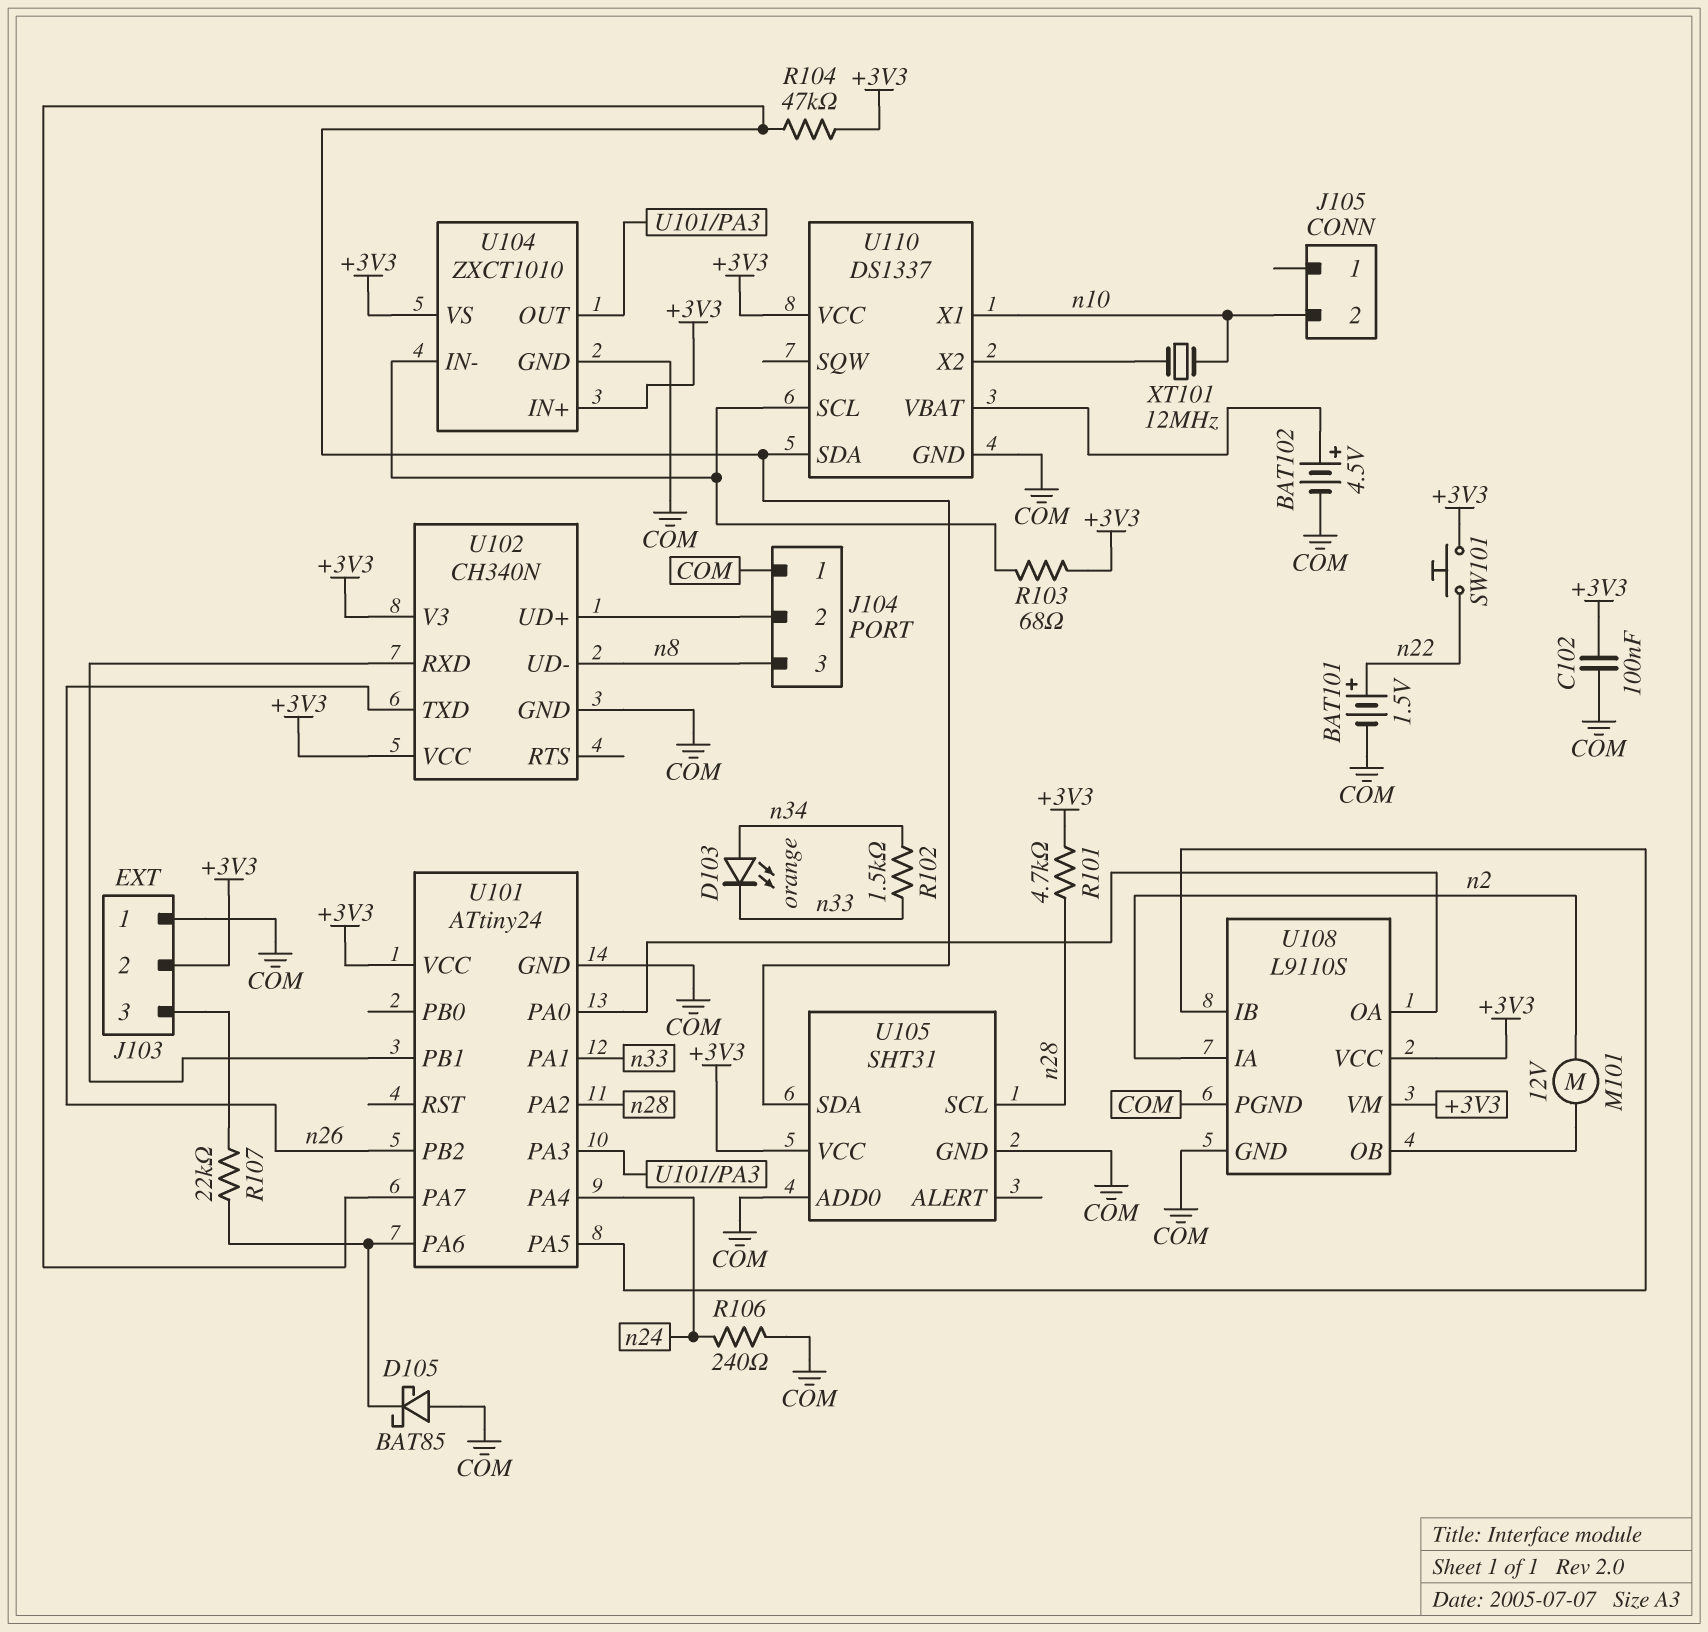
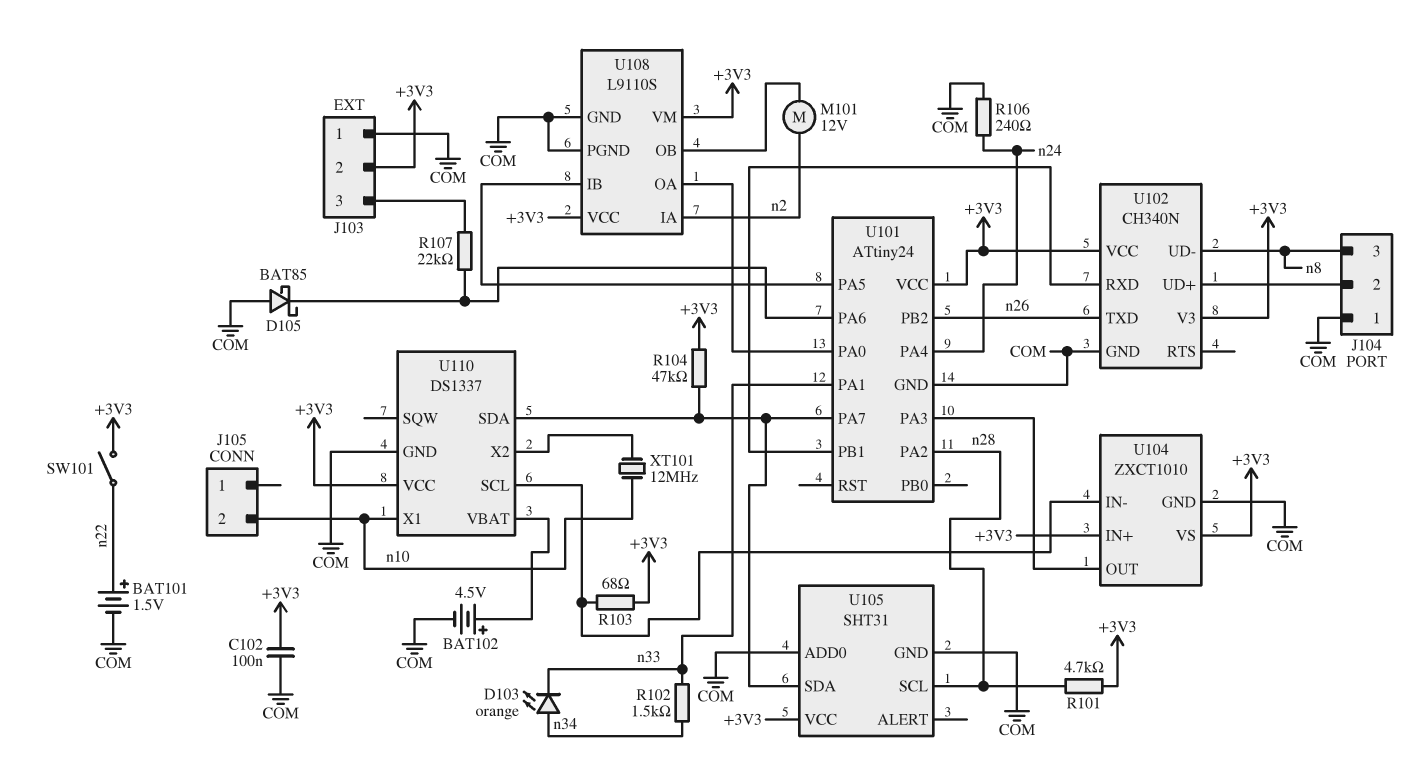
SW101: button (+3V3, n22) -> switch (+3V3, n22)

